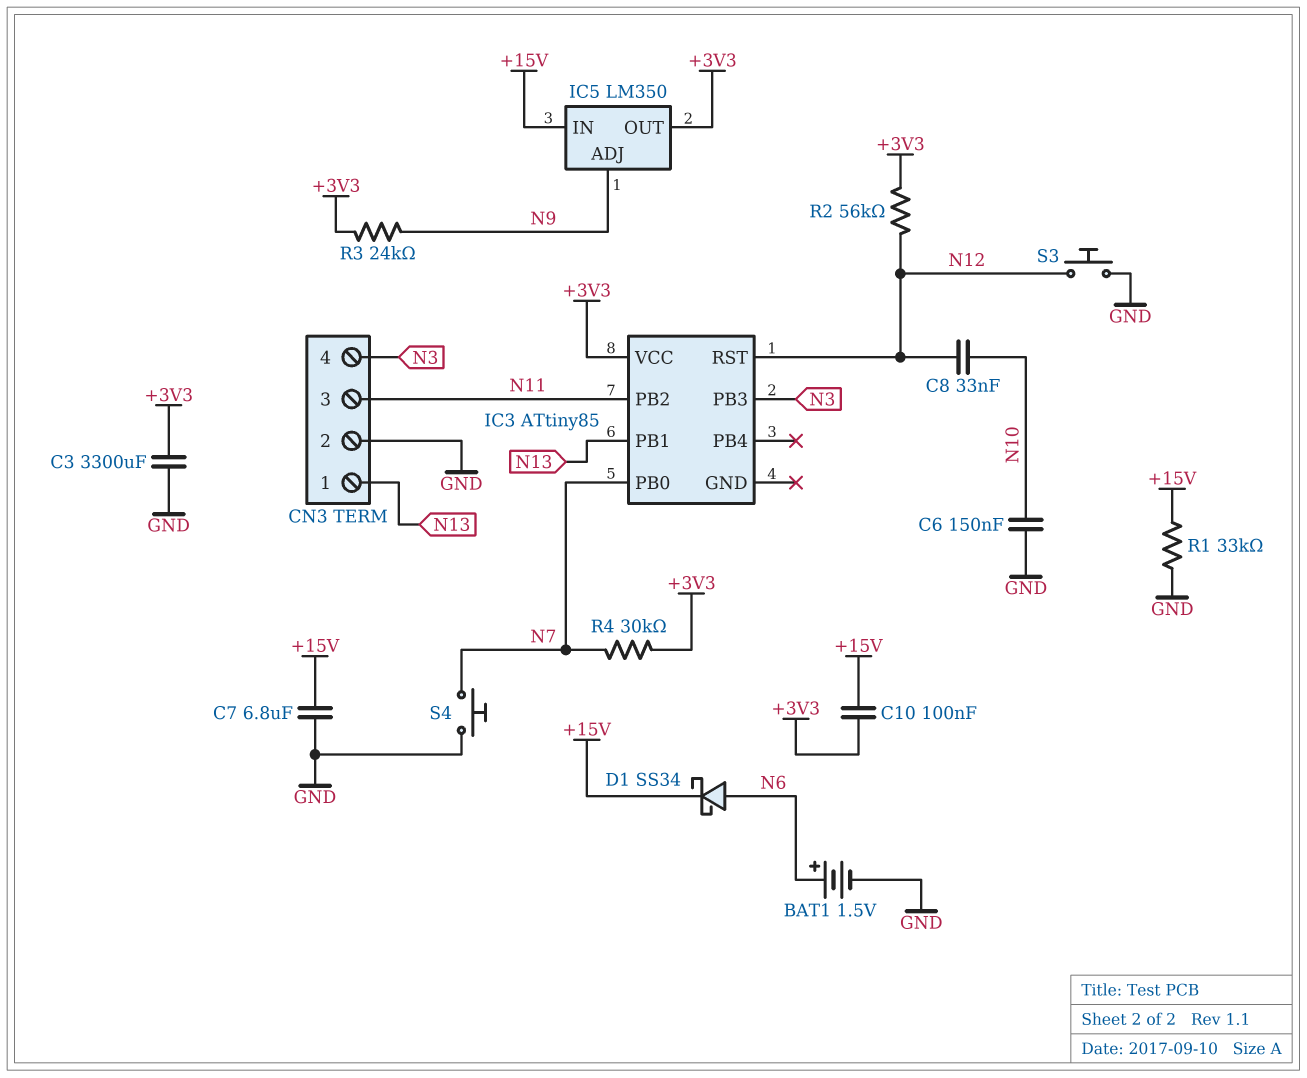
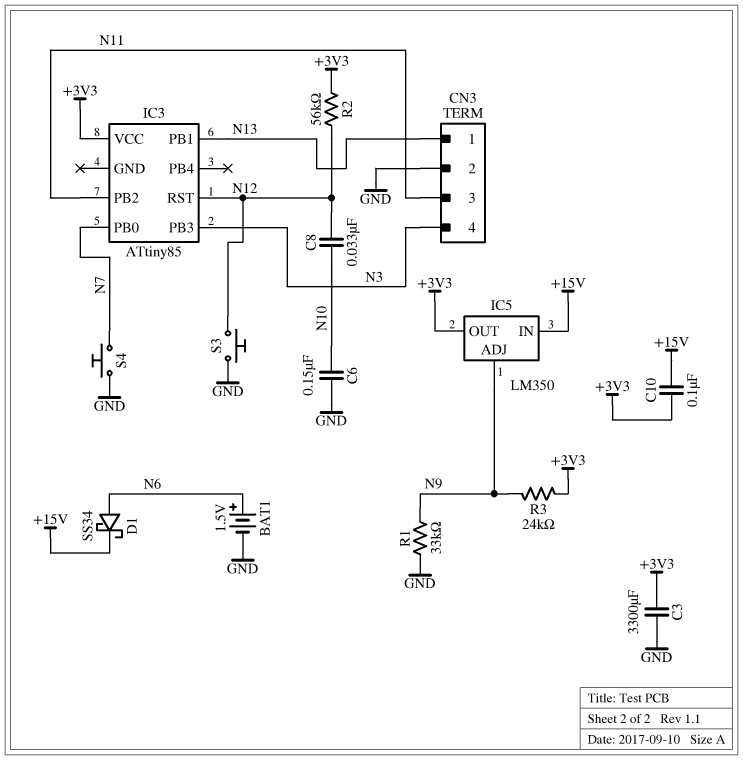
C7: 6.8uF (+15V, GND) -> none
R1: 33k (+15V, GND) -> 33k (GND, N9)
R4: 30k (+3V3, N7) -> none

